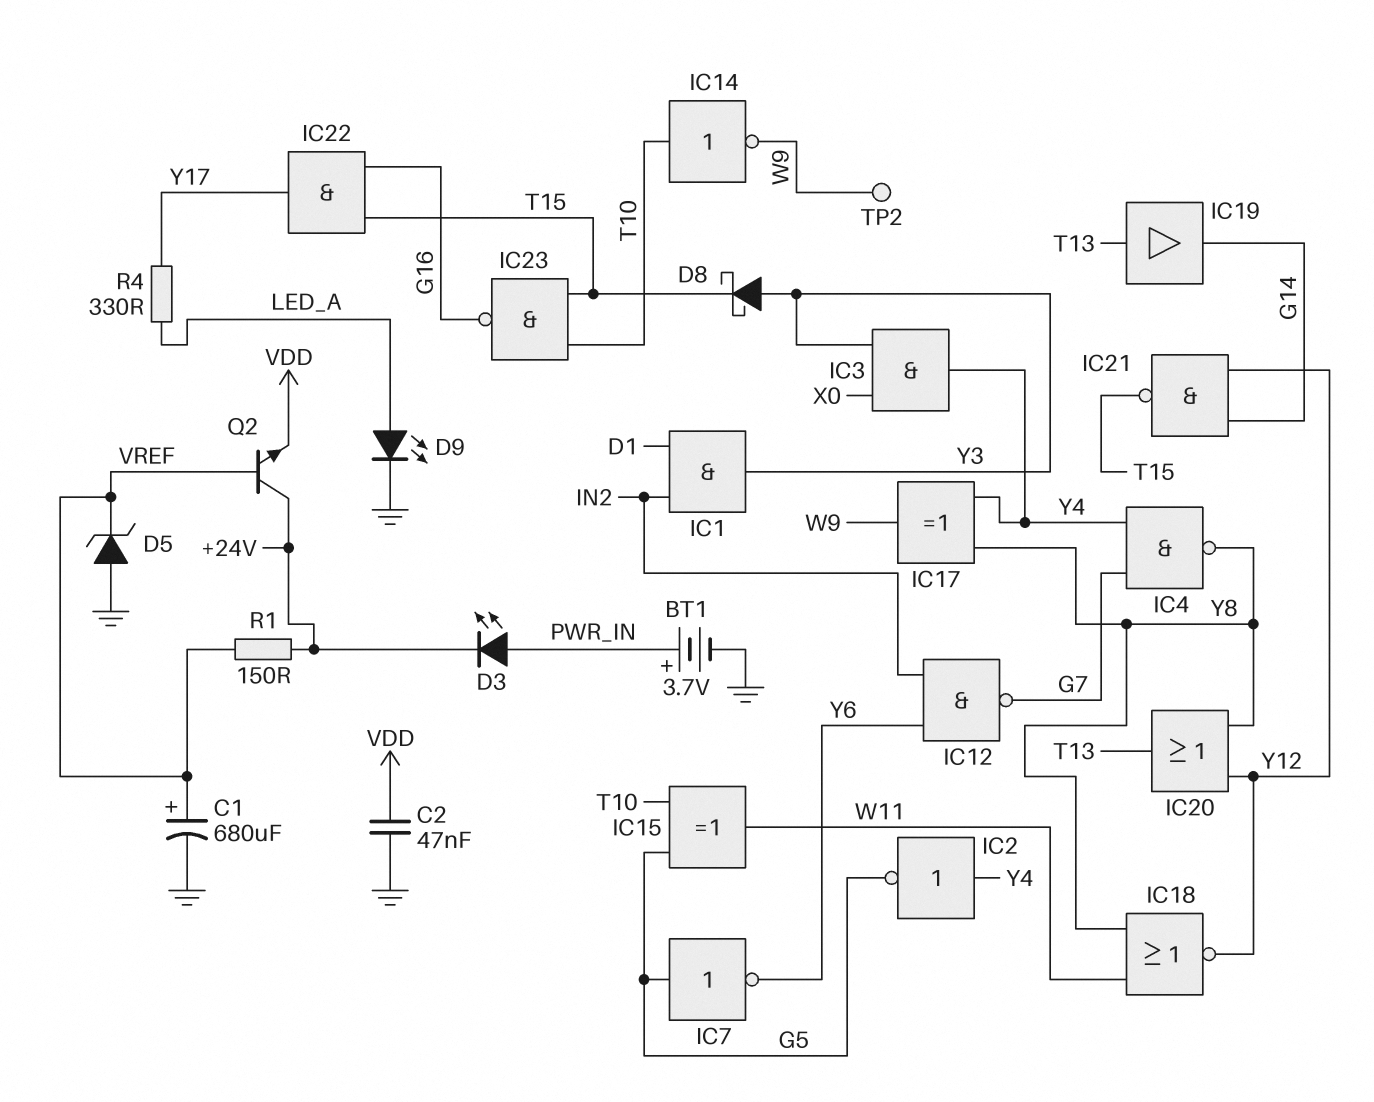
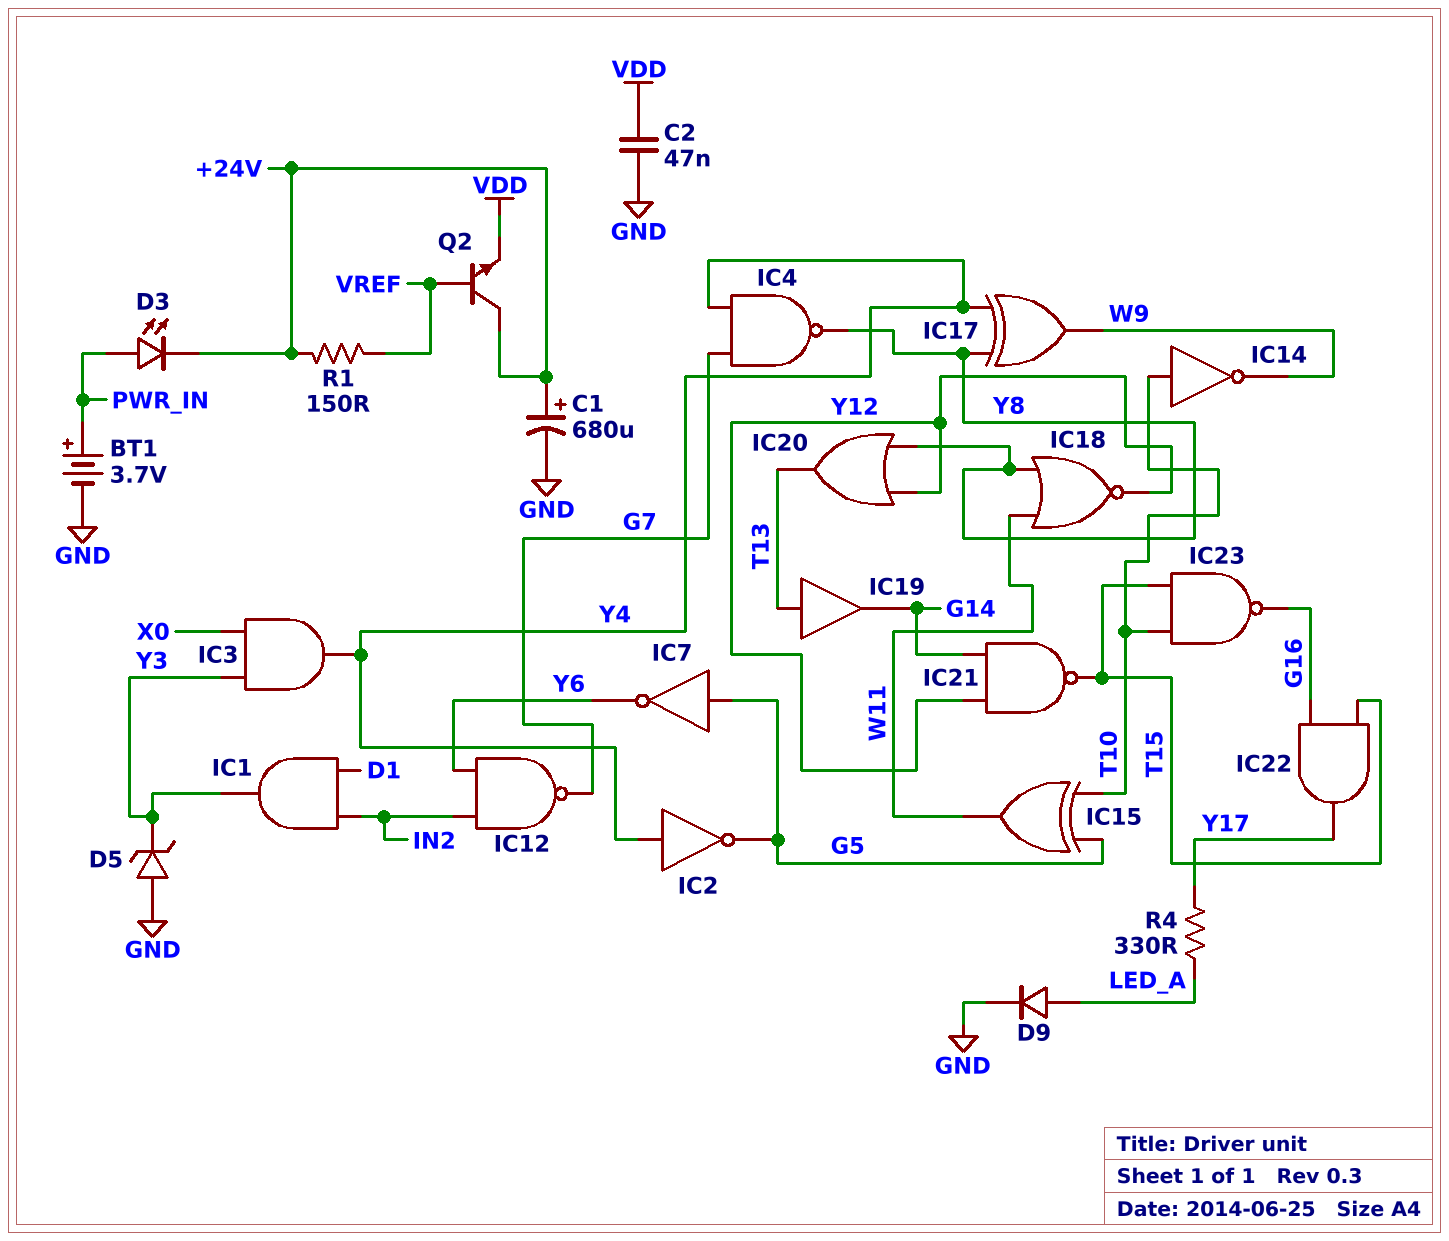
C1: 680uF (plus VREF, minus GND) -> 680uF (plus +24V, minus GND)
D5: zener (A GND, K VREF) -> zener (A GND, K Y3)
D8: schottky (A Y3, K T15) -> none
D9: LED (A LED_A, K GND) -> diode (A LED_A, K GND)
TP2: test point (W9) -> none

